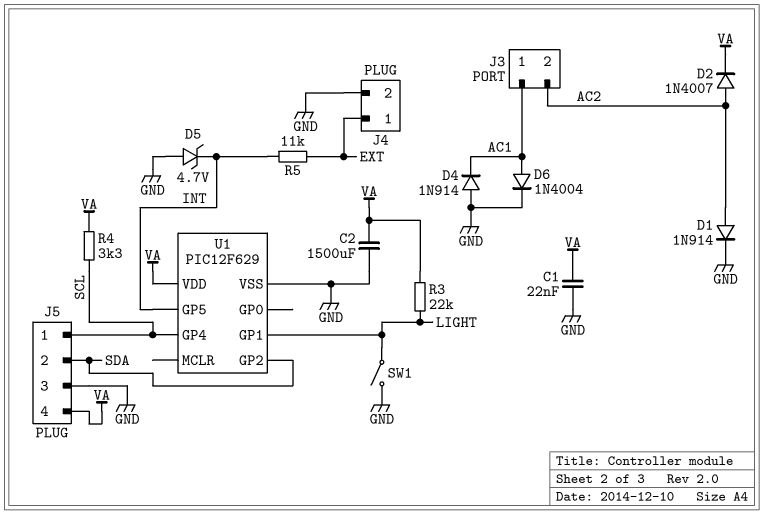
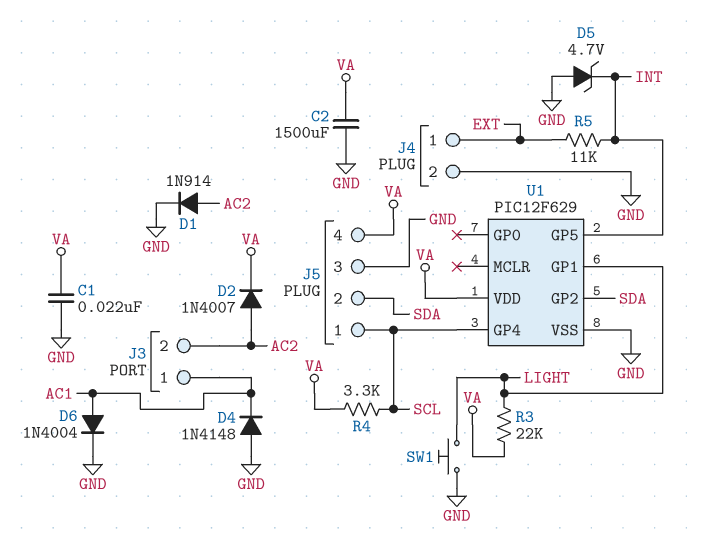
D4: diode 1N914 (A GND, K AC1) -> diode 1N4148 (A GND, K AC1)
SW1: switch (GND, LIGHT) -> button (GND, LIGHT)

